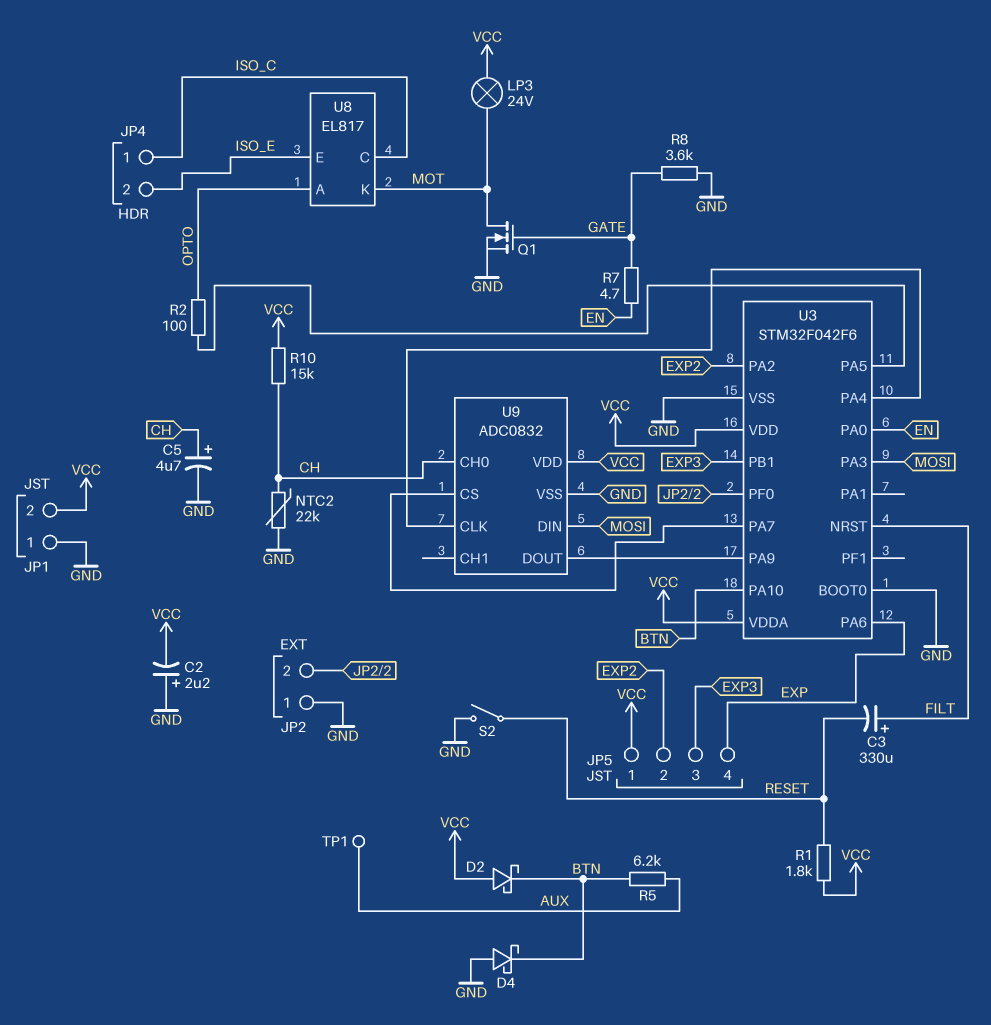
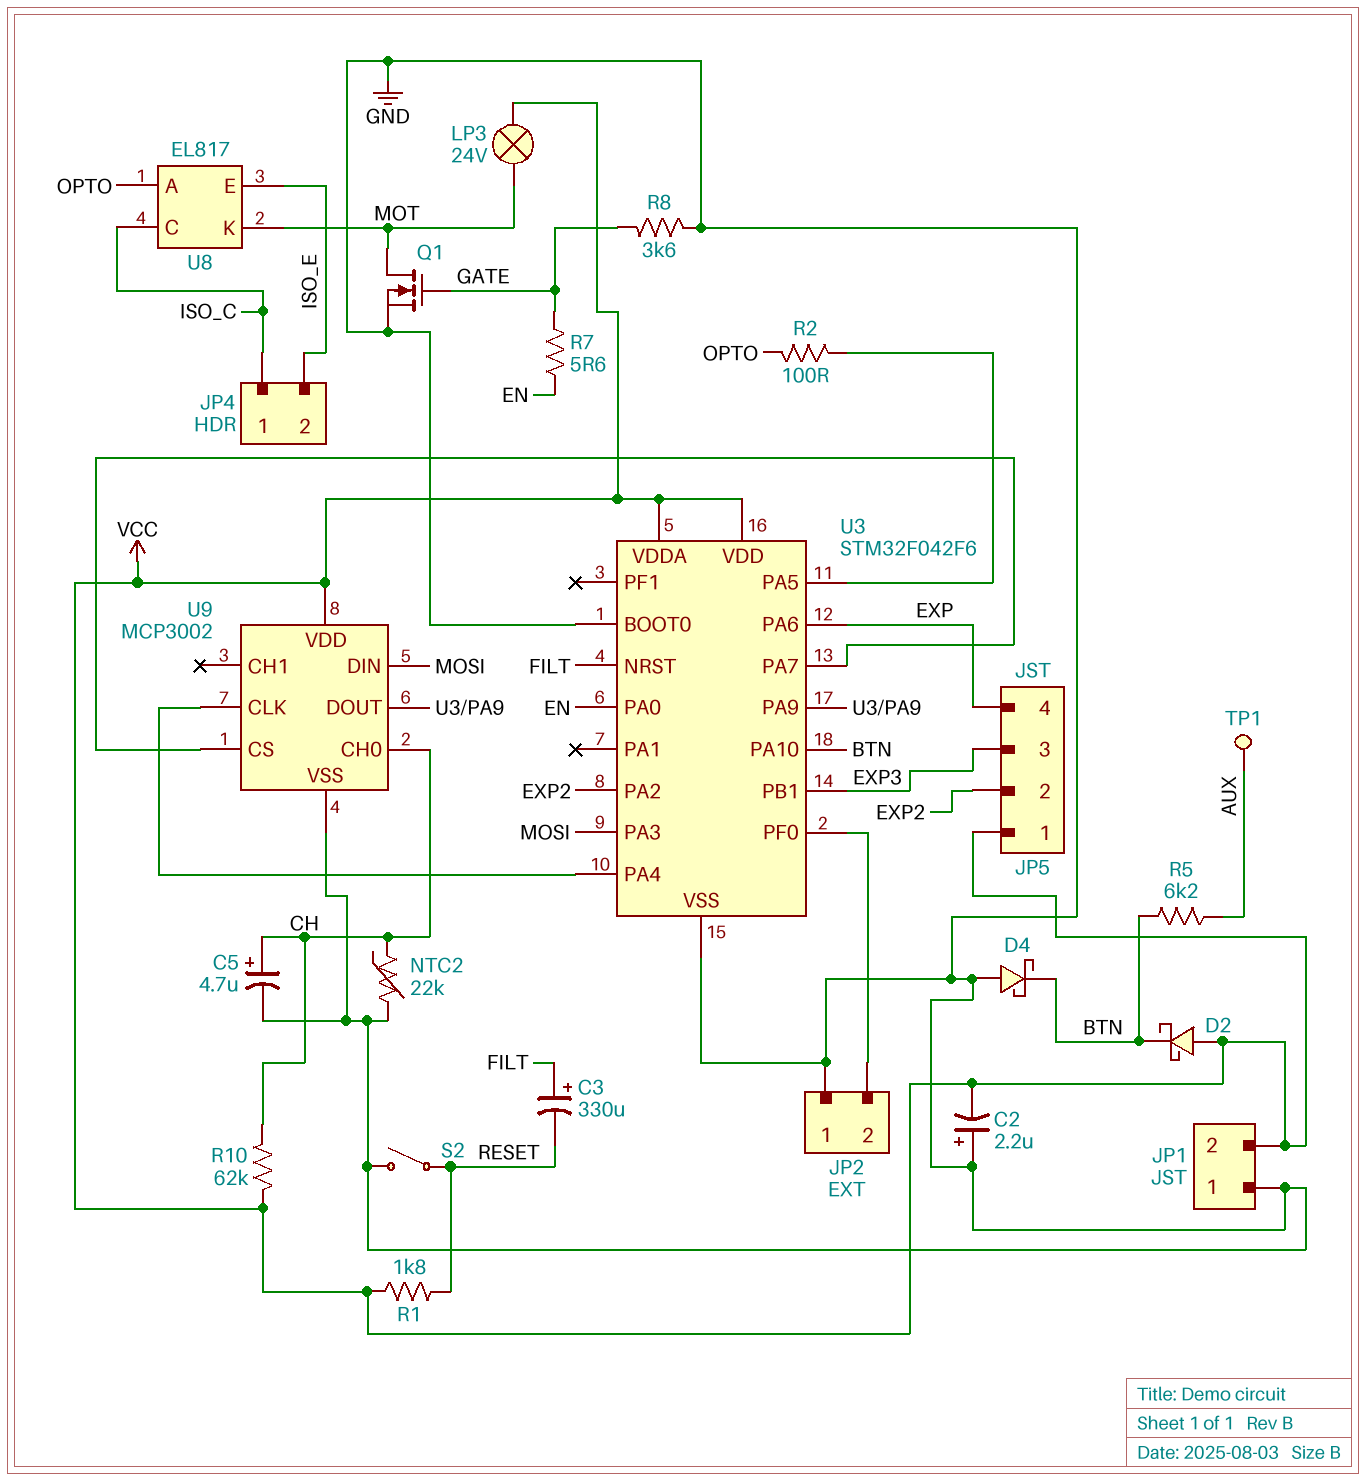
R7: 4.7 (EN, GATE) -> 5.6 (EN, GATE)
R10: 15k (CH, VCC) -> 62k (CH, VCC)
U9: ADC0832 -> MCP3002

